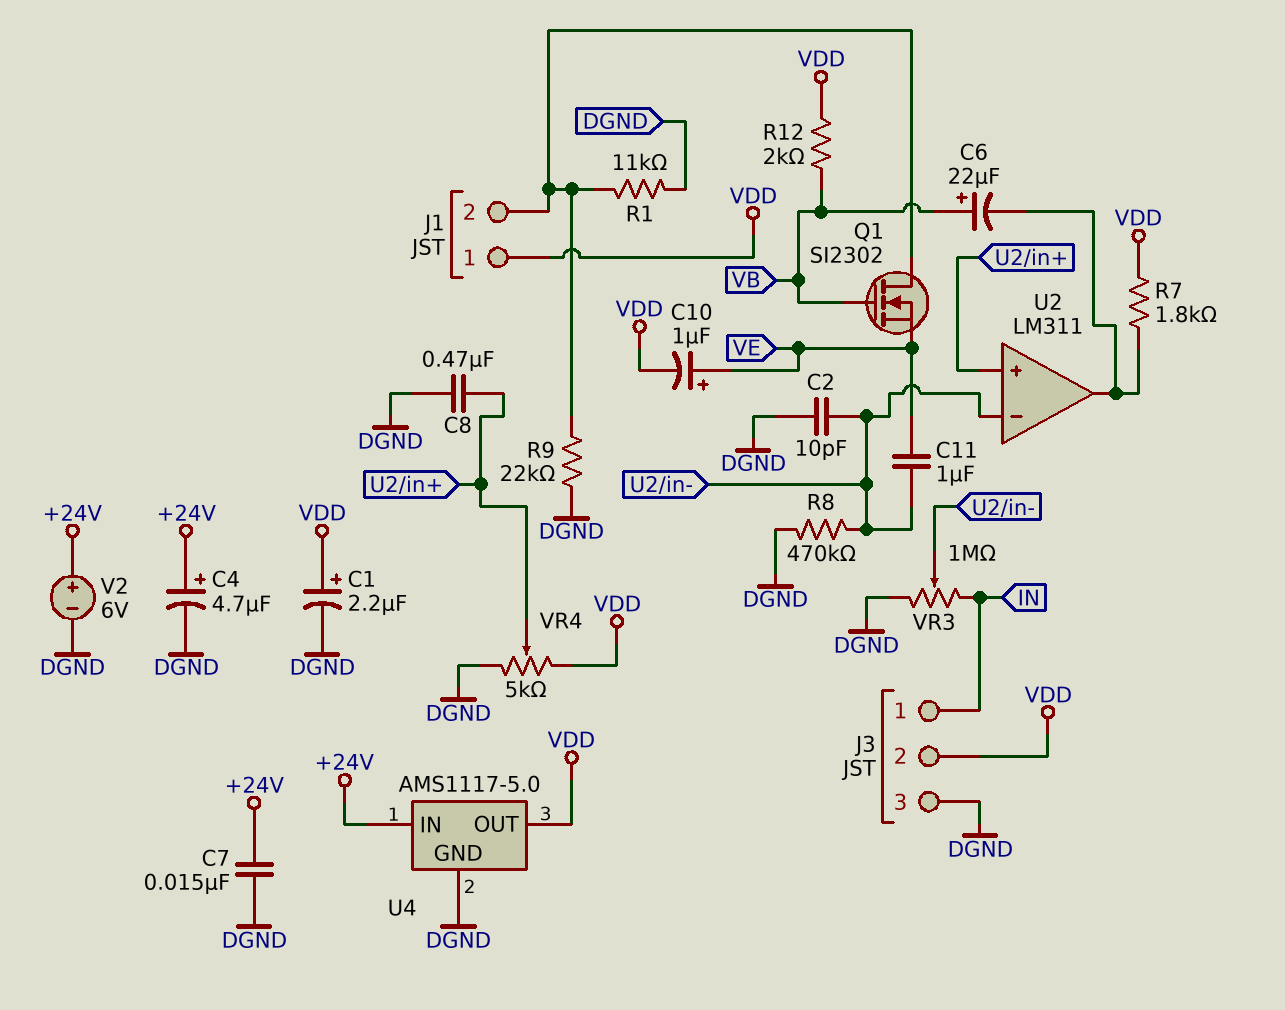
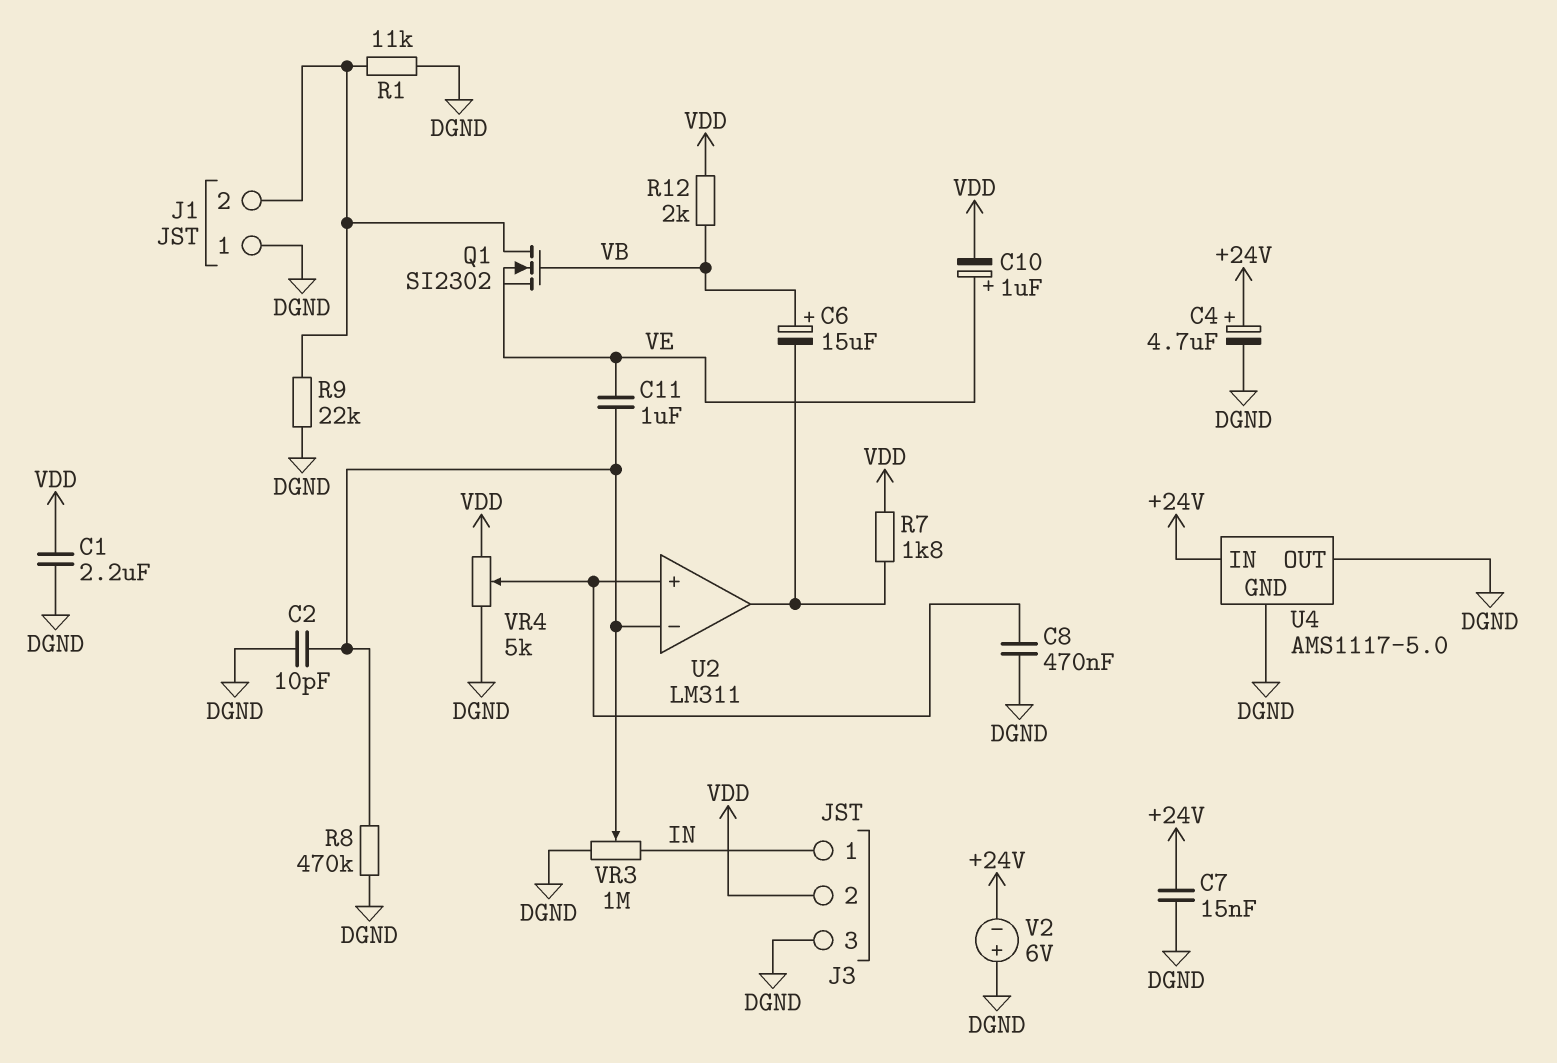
C1: 2.2uF (plus VDD, minus DGND) -> 2.2uF (DGND, VDD)
C6: 22uF (plus VB, minus U2/out) -> 15uF (plus VB, minus U2/out)
J1 pin 1: VDD -> DGND
U4 pin OUT: VDD -> DGND
V2: 6V (plus +24V, minus DGND) -> 6V (plus DGND, minus +24V)

